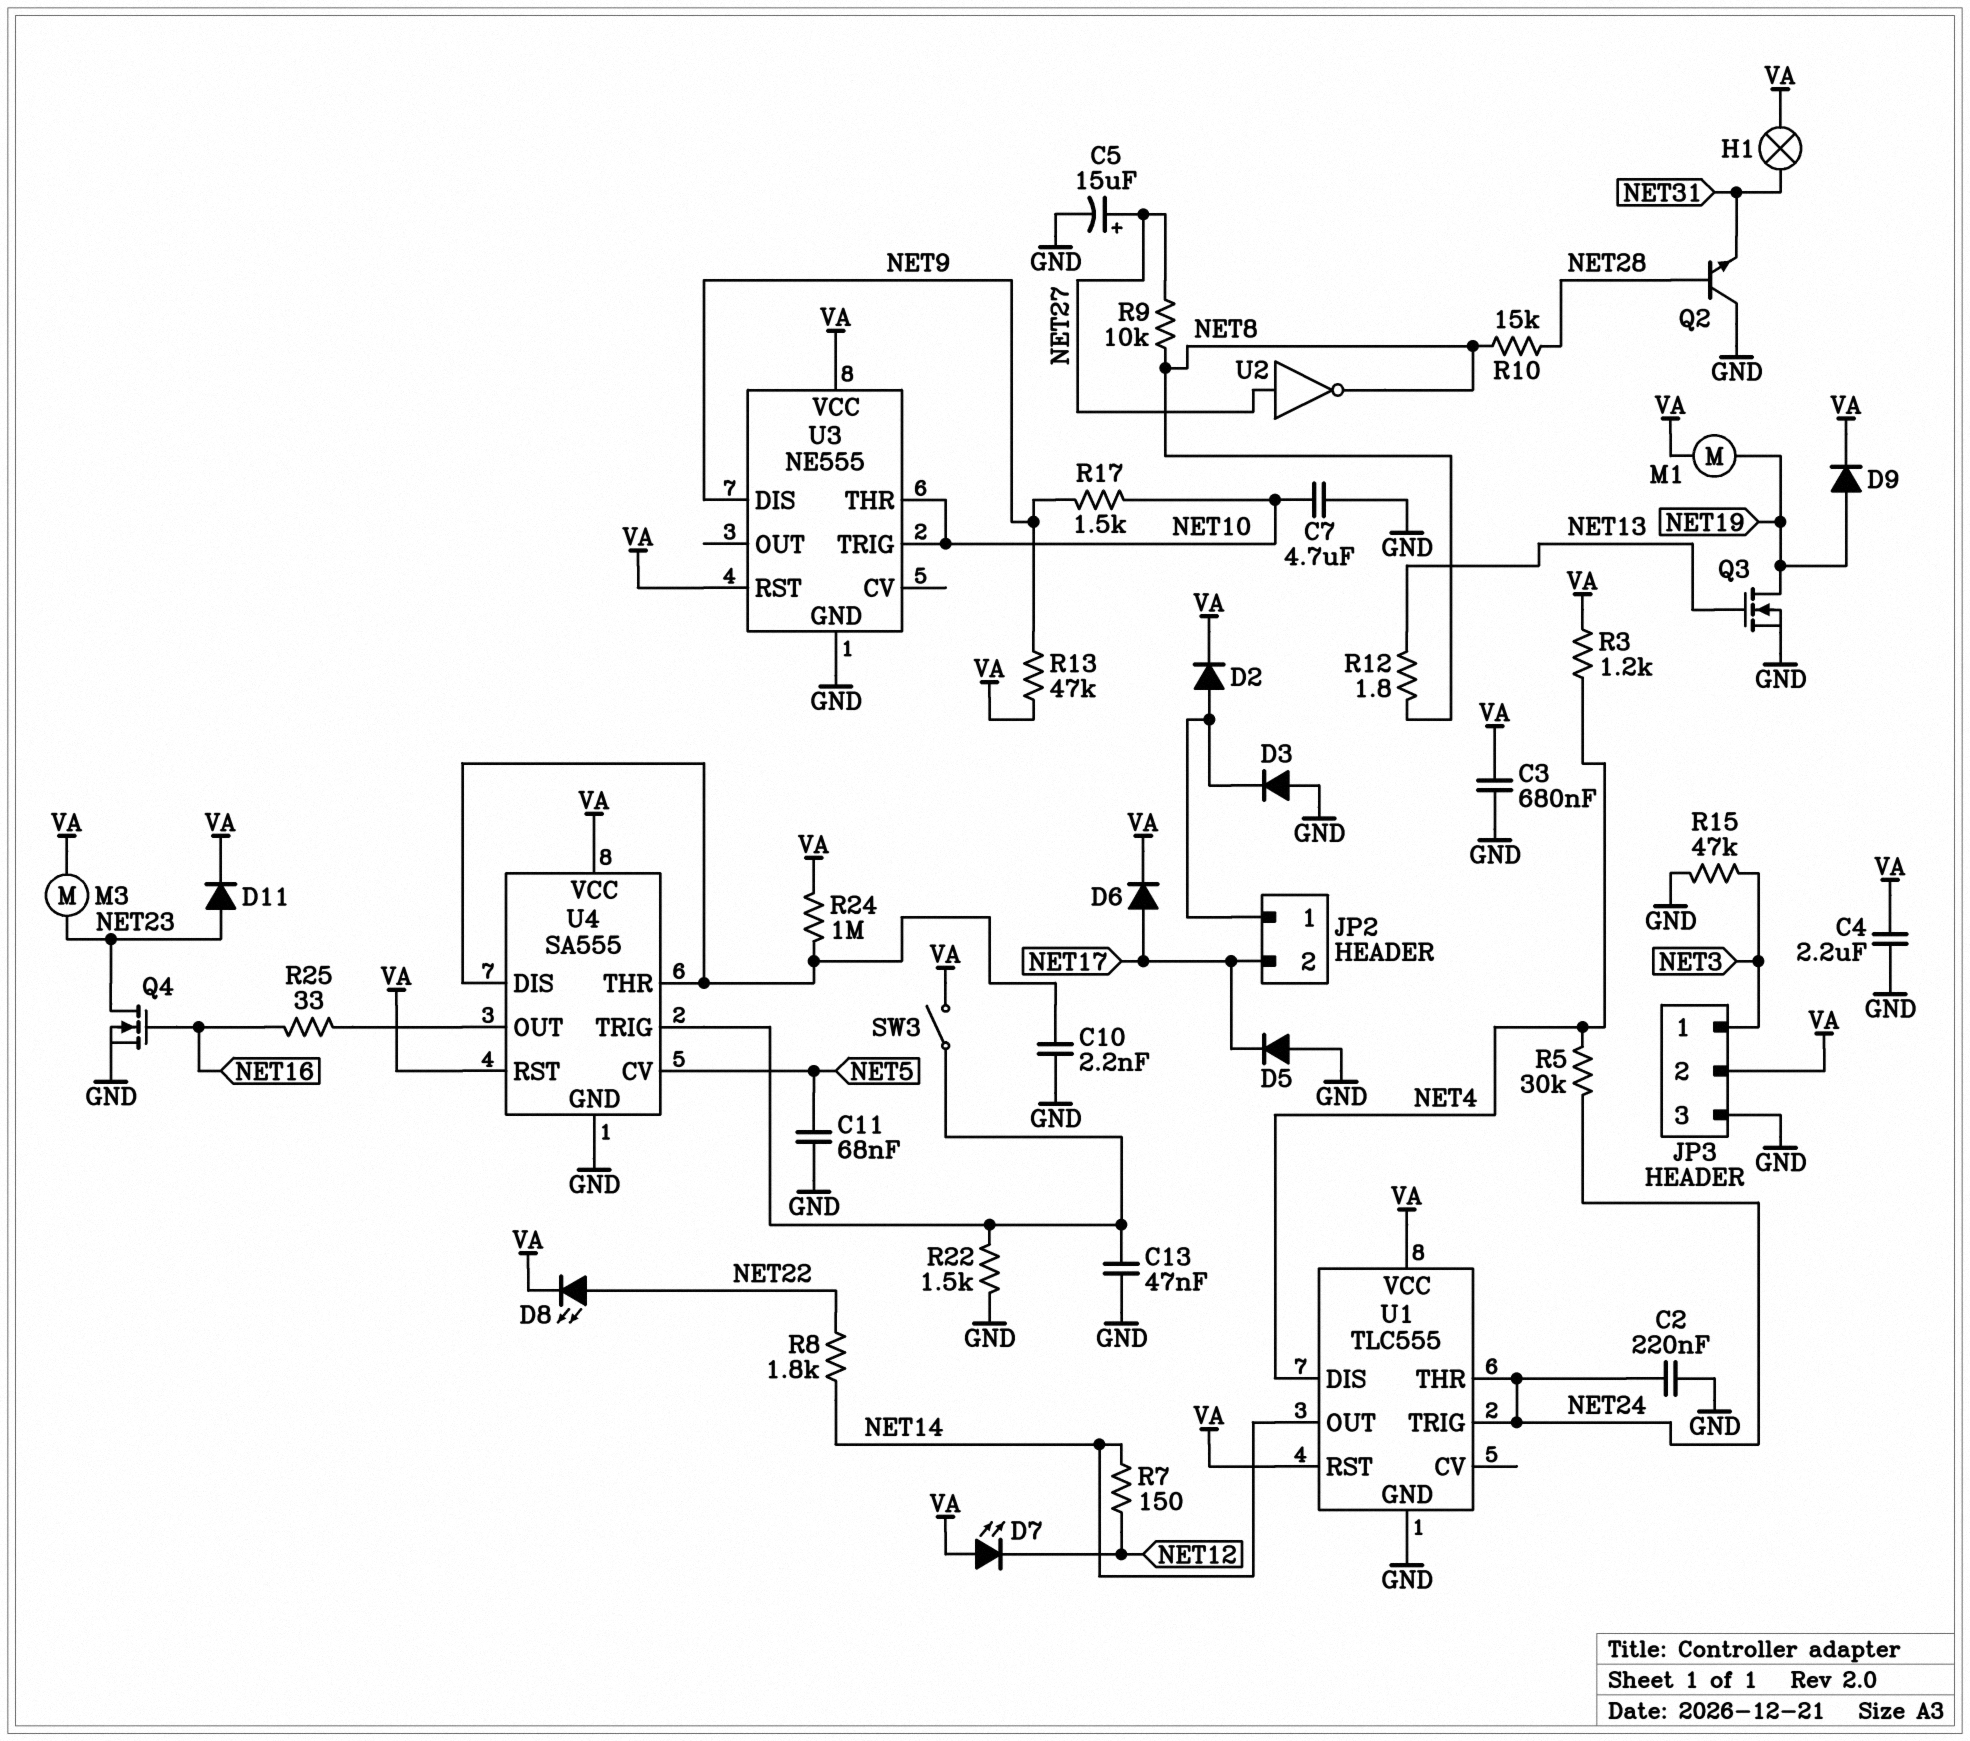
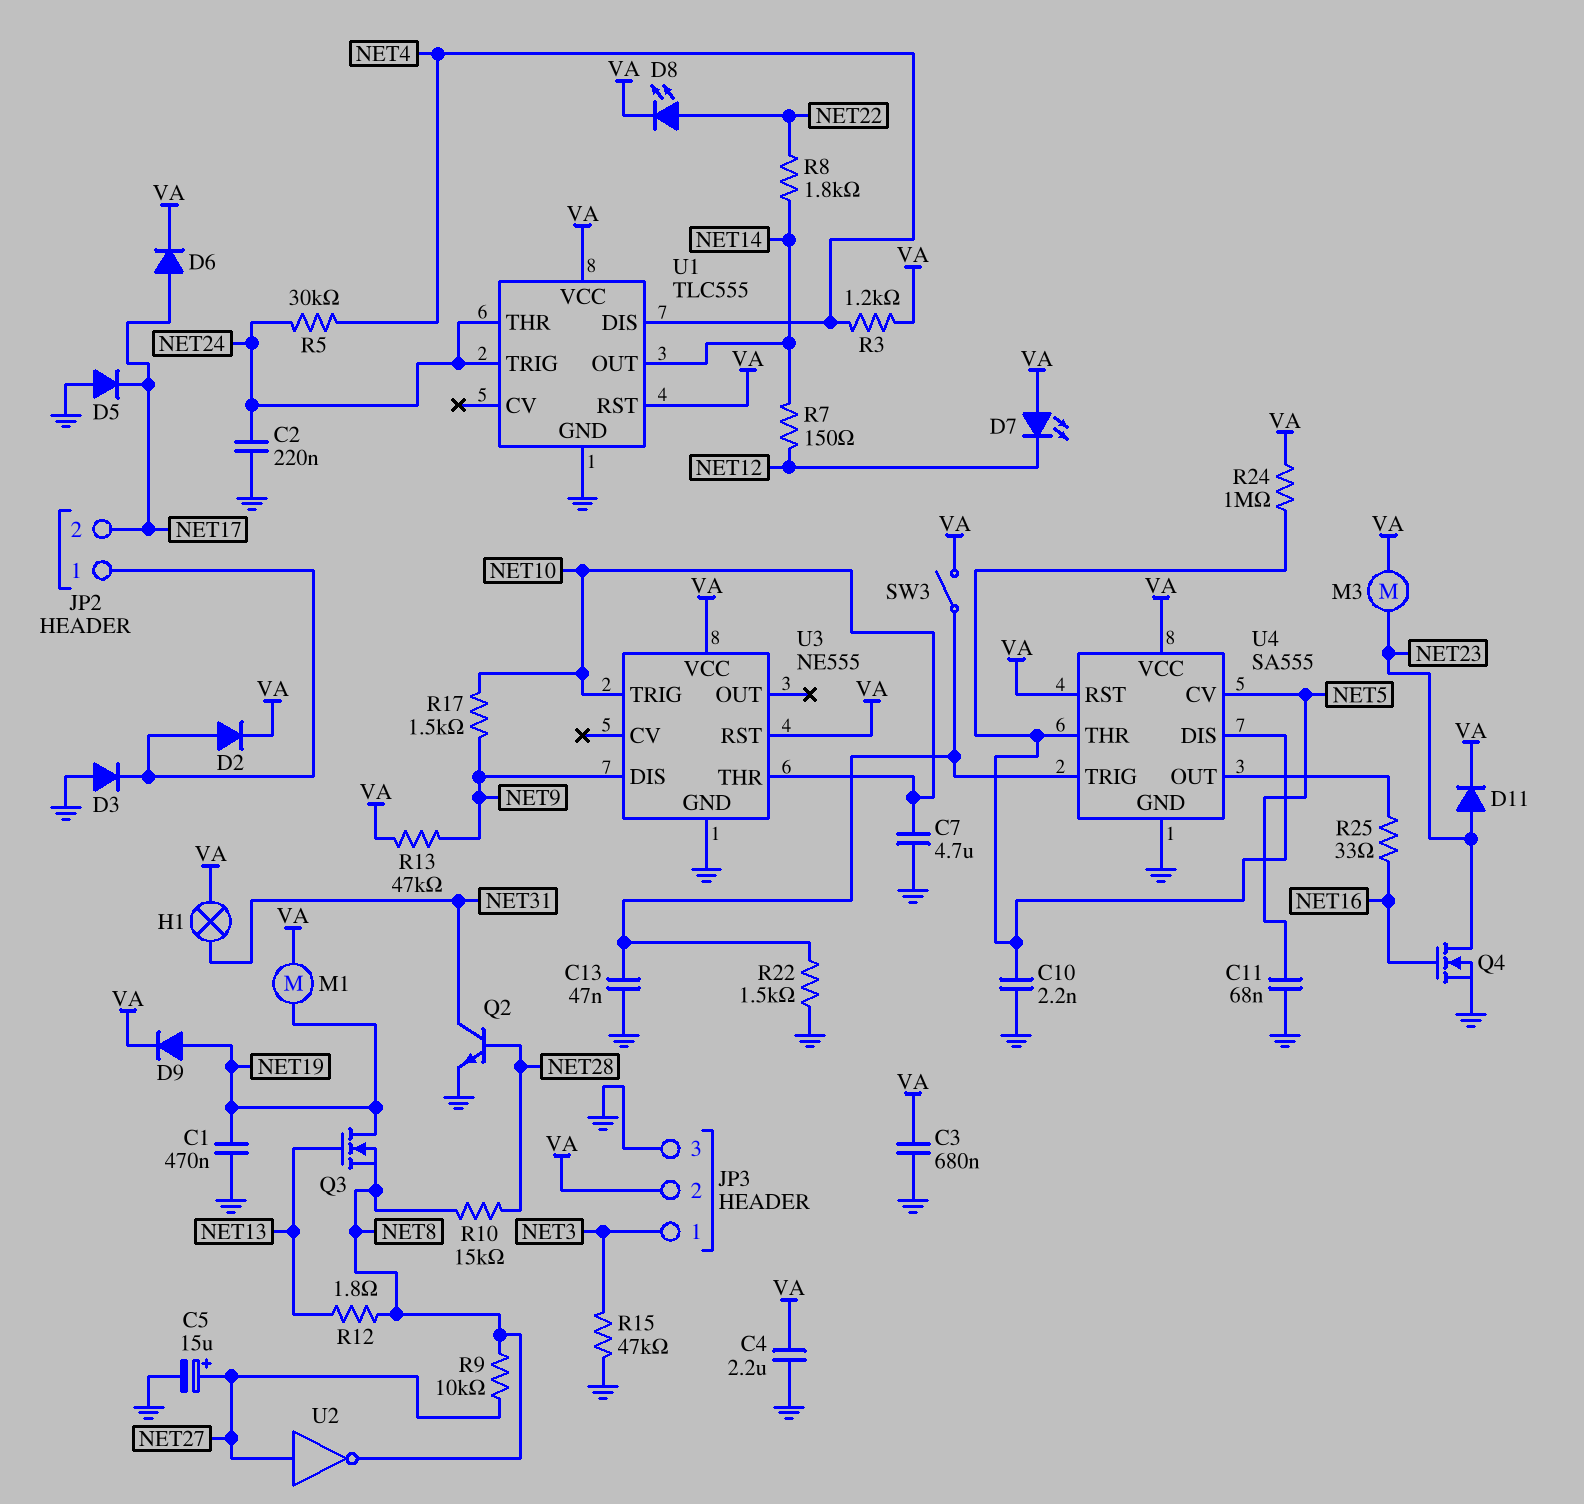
C1: none -> 470nF (GND, NET19)
Q2: NPN (B NET28, C GND, E NET31) -> NPN (B NET28, C NET31, E GND)
Q3: NMOS (G NET13, D NET19, S GND) -> NMOS (G NET13, D NET19, S NET8)

